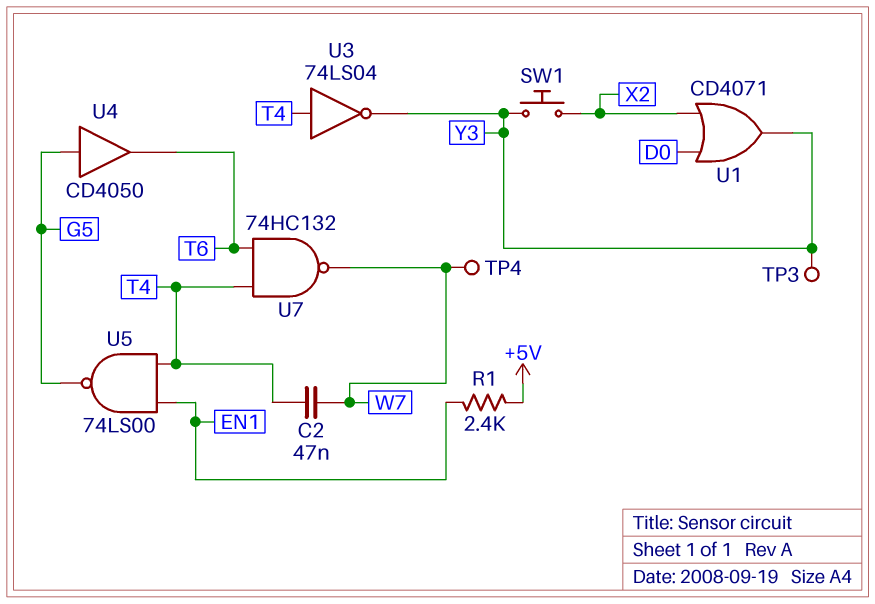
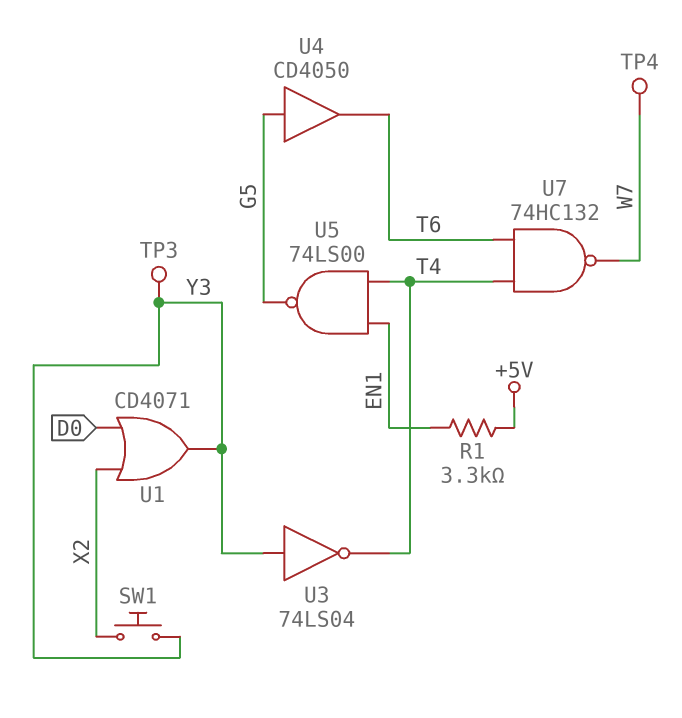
C2: 47nF (T4, W7) -> none
R1: 2.4k (+5V, EN1) -> 3.3k (+5V, EN1)
U3: NOT 74LS04 (in T4, out Y3) -> NOT 74LS04 (in Y3, out T4)

